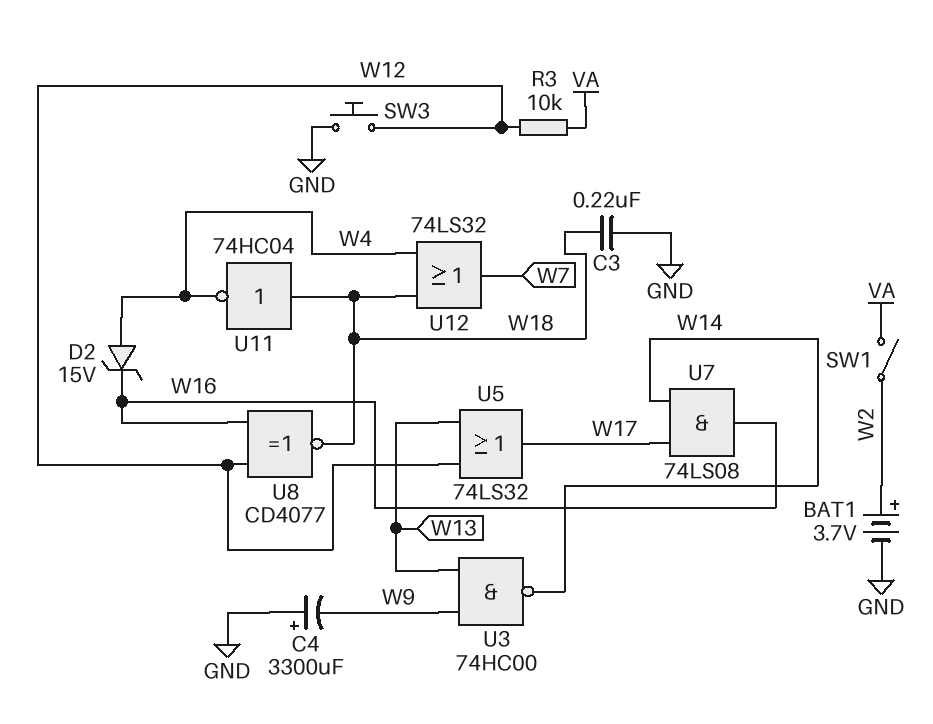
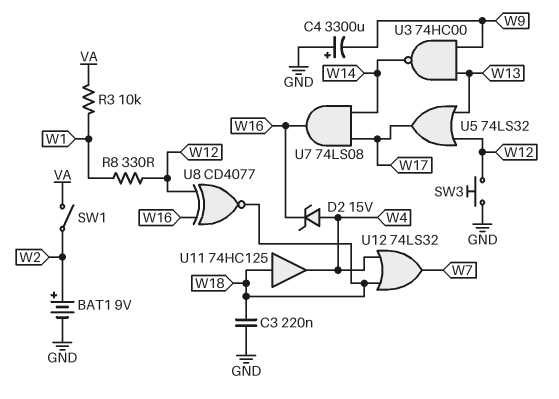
BAT1: 3.7V (plus W2, minus GND) -> 9V (plus W2, minus GND)
R3: 10k (VA, W12) -> 10k (VA, W1)
R8: none -> 330 (W1, W12)
U11: NOT 74HC04 (in W18, out W4) -> buffer 74HC125 (in W18, out W4)

